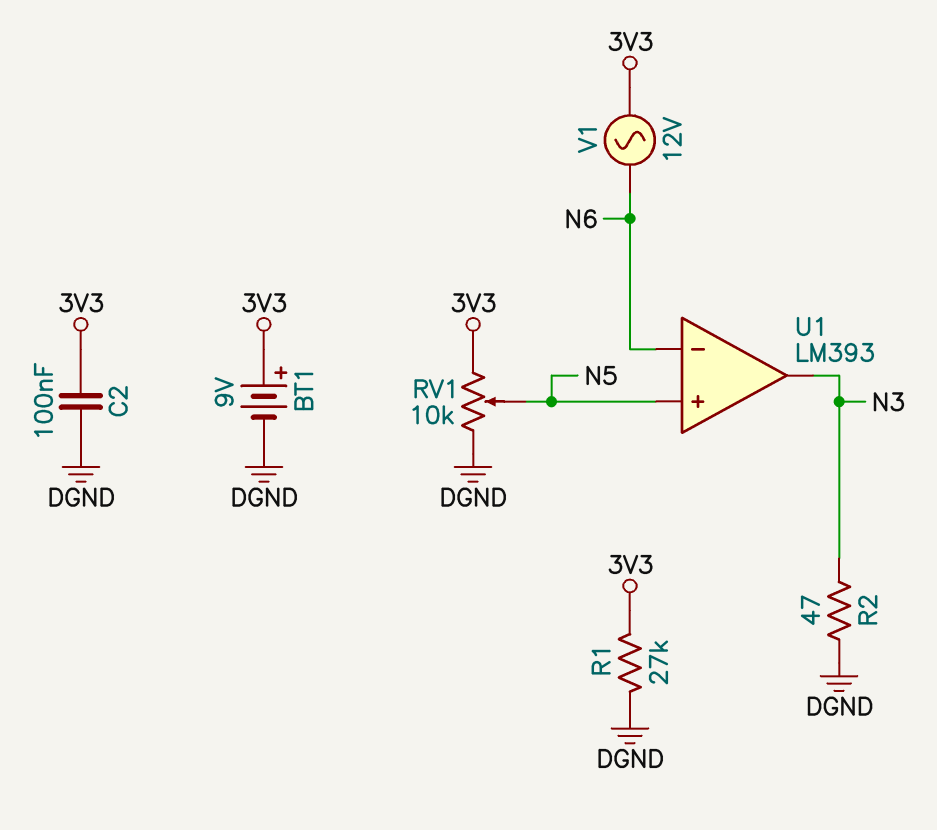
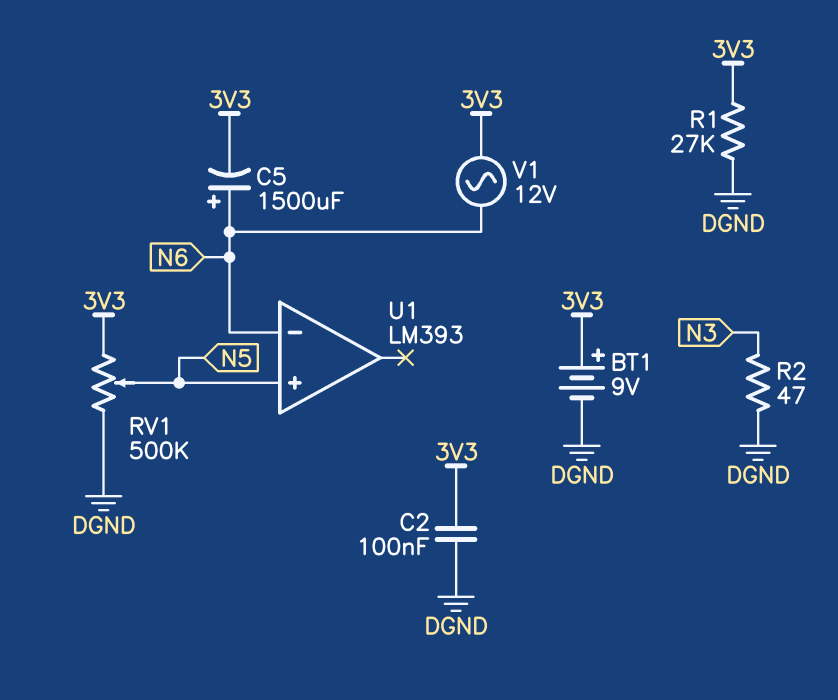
C5: none -> 1500uF (plus N6, minus 3V3)
RV1: 10k (3V3, DGND, wiper N5) -> 500k (3V3, DGND, wiper N5)
U1 pin out: N3 -> none

